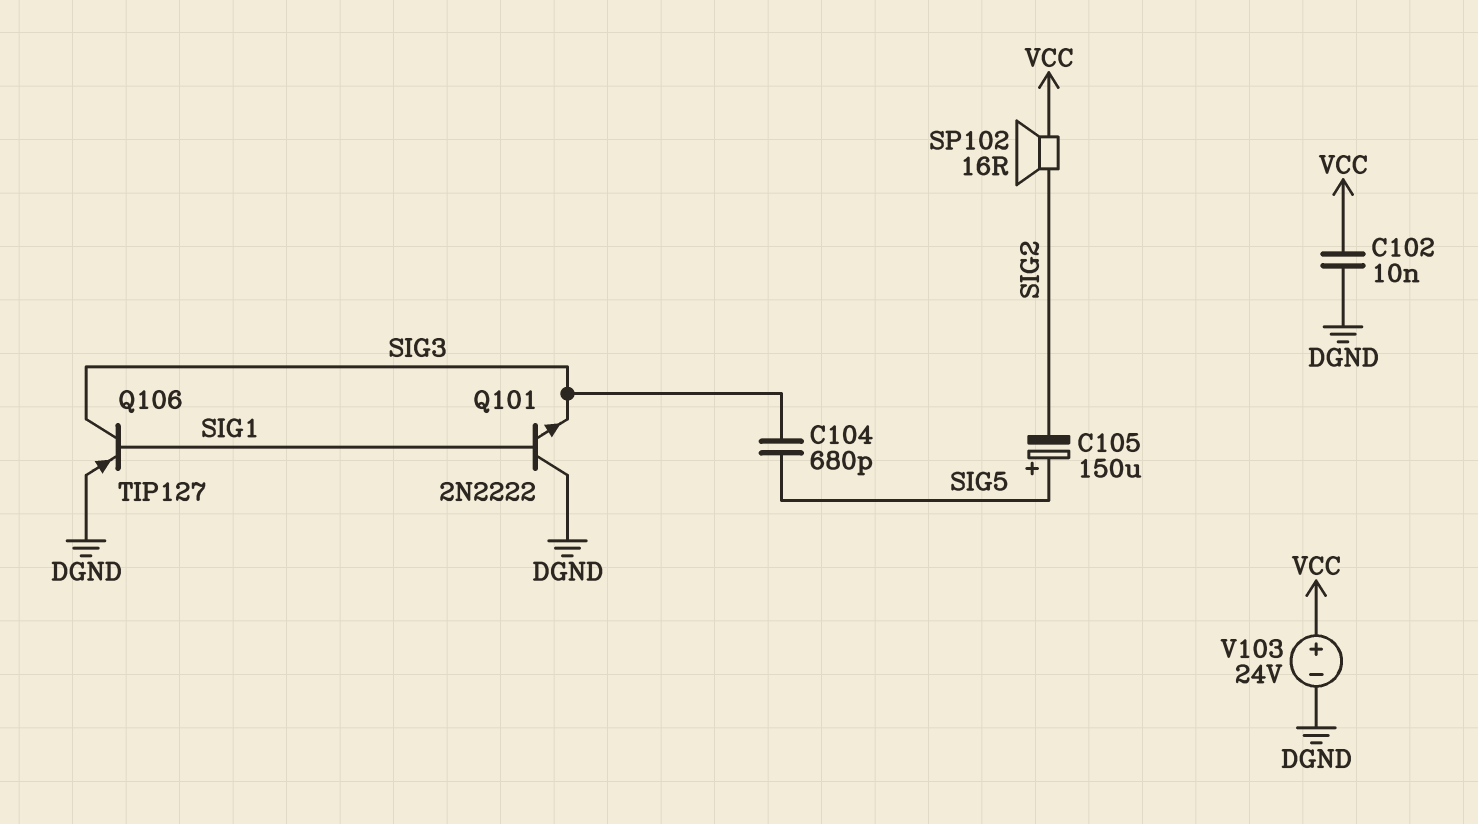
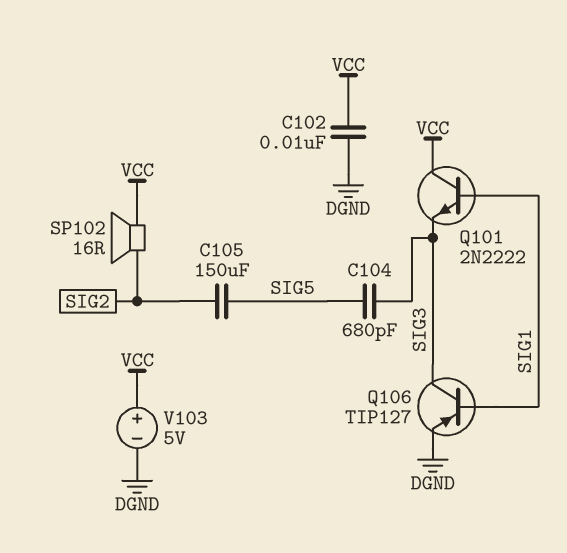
C105: 150uF (plus SIG5, minus SIG2) -> 150uF (SIG2, SIG5)
Q101: NPN 2N2222 (B SIG1, C DGND, E SIG3) -> NPN 2N2222 (B SIG1, C VCC, E SIG3)
V103: 24V (plus VCC, minus DGND) -> 5V (plus VCC, minus DGND)

